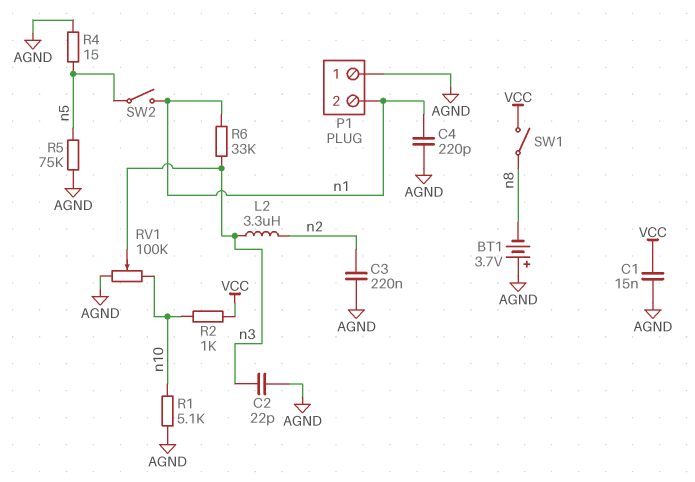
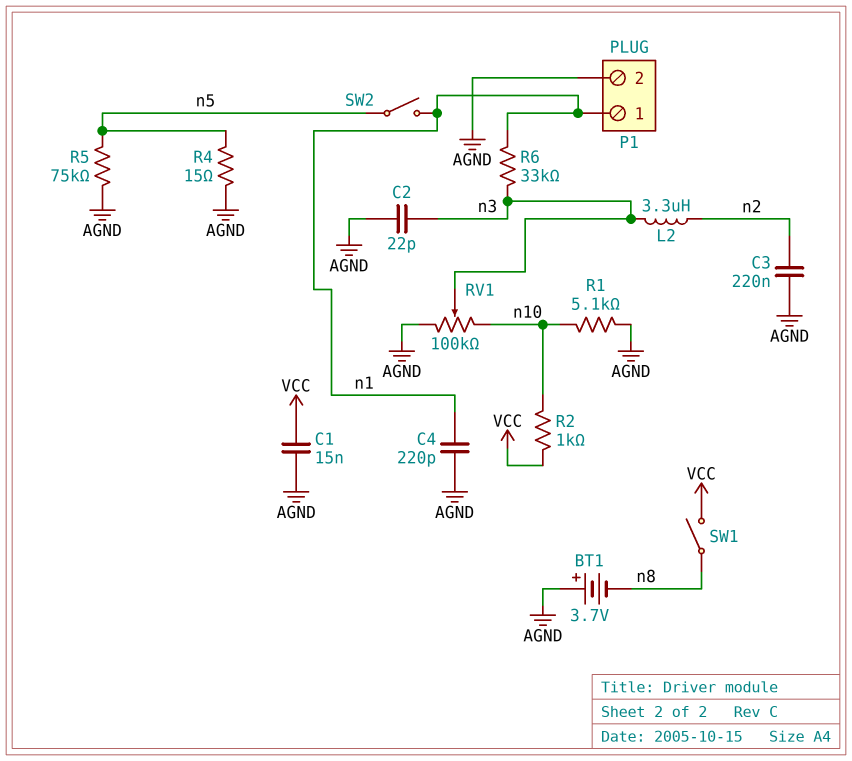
P1 pin 1: AGND -> n1
P1 pin 2: n1 -> AGND

